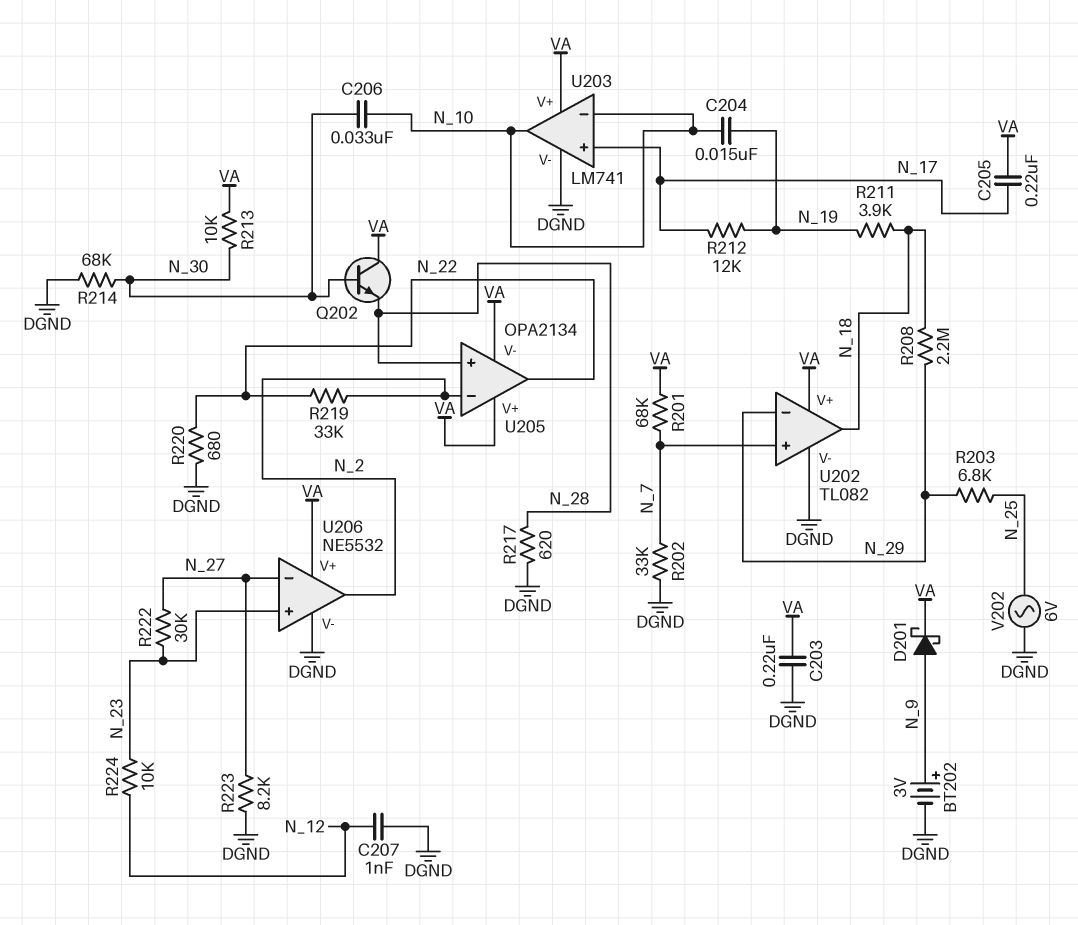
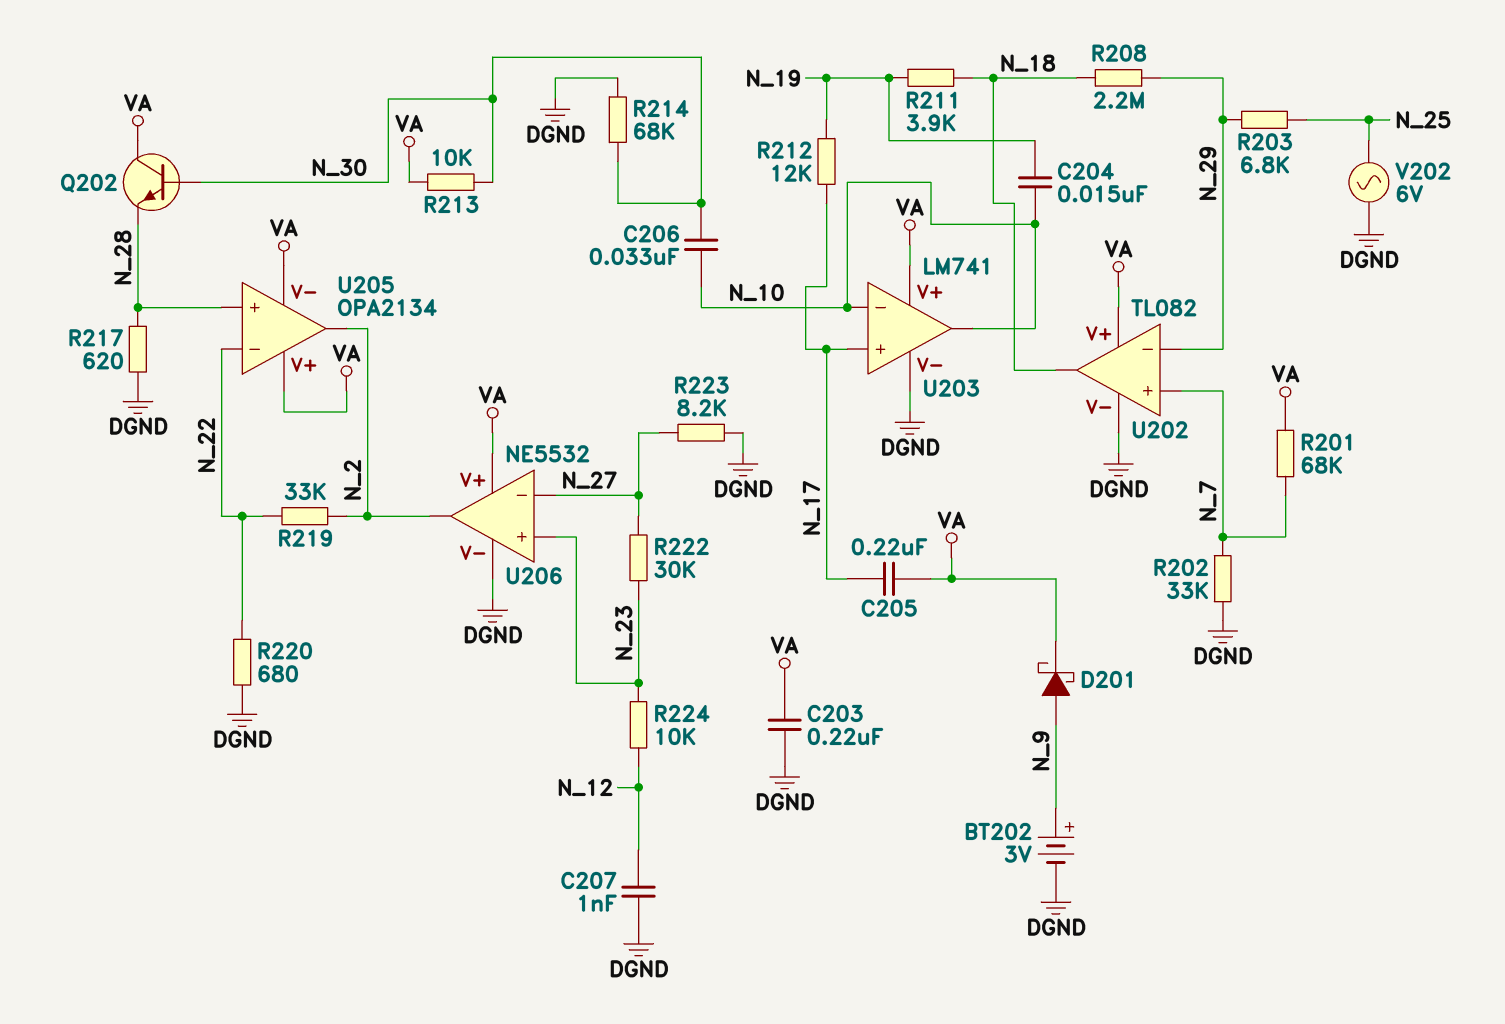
U205 pin in-: N_2 -> N_22
U205 pin out: N_22 -> N_2

